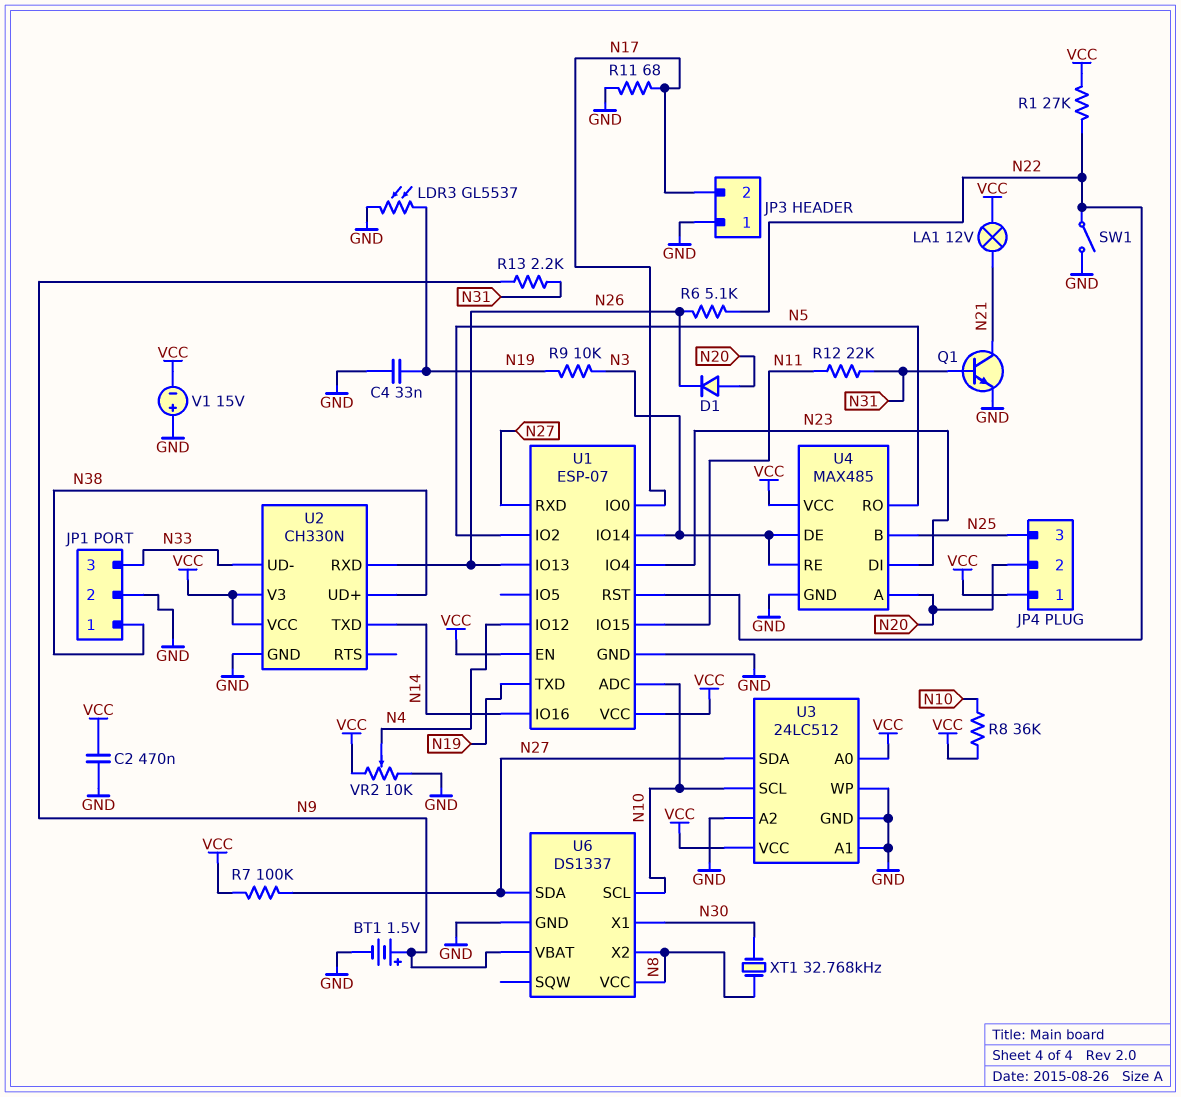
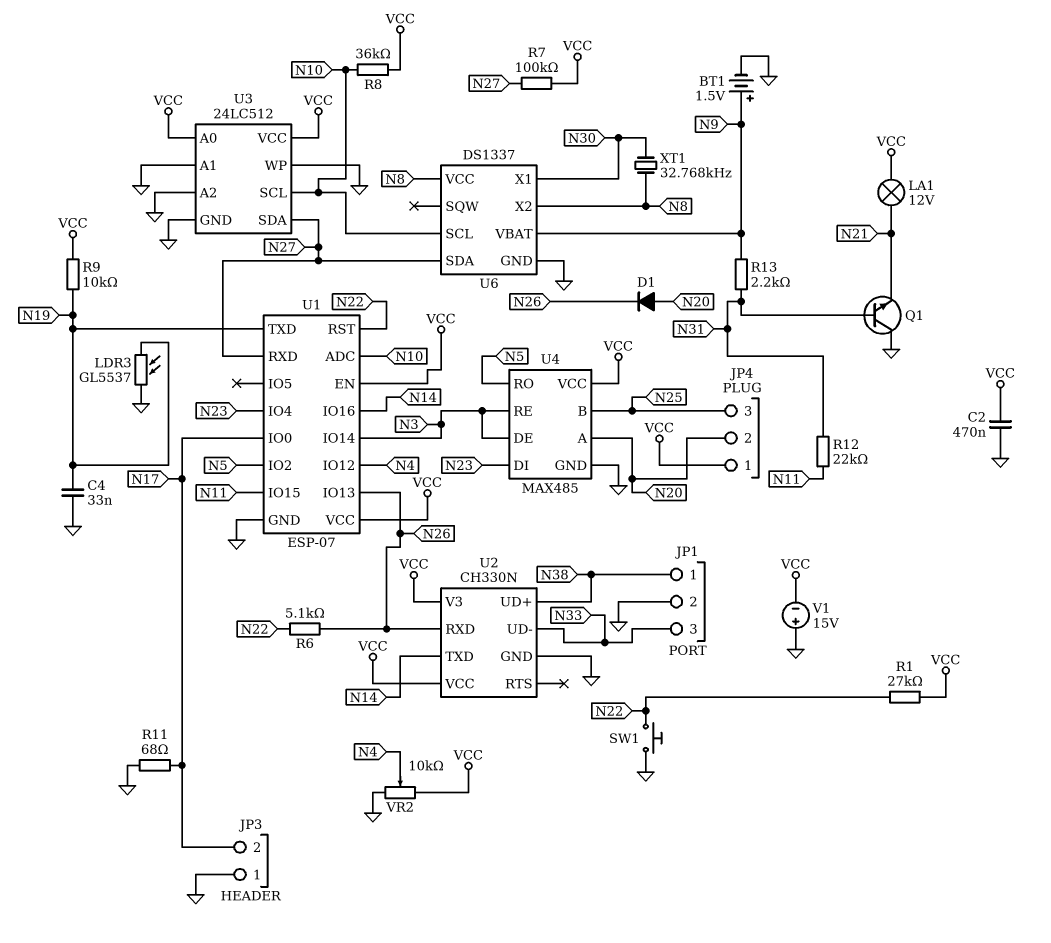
Q1: NPN (B N31, C N21, E GND) -> NPN (B N31, C GND, E N21)
R9: 10k (N3, N19) -> 10k (N19, VCC)
SW1: switch (GND, N22) -> button (GND, N22)

